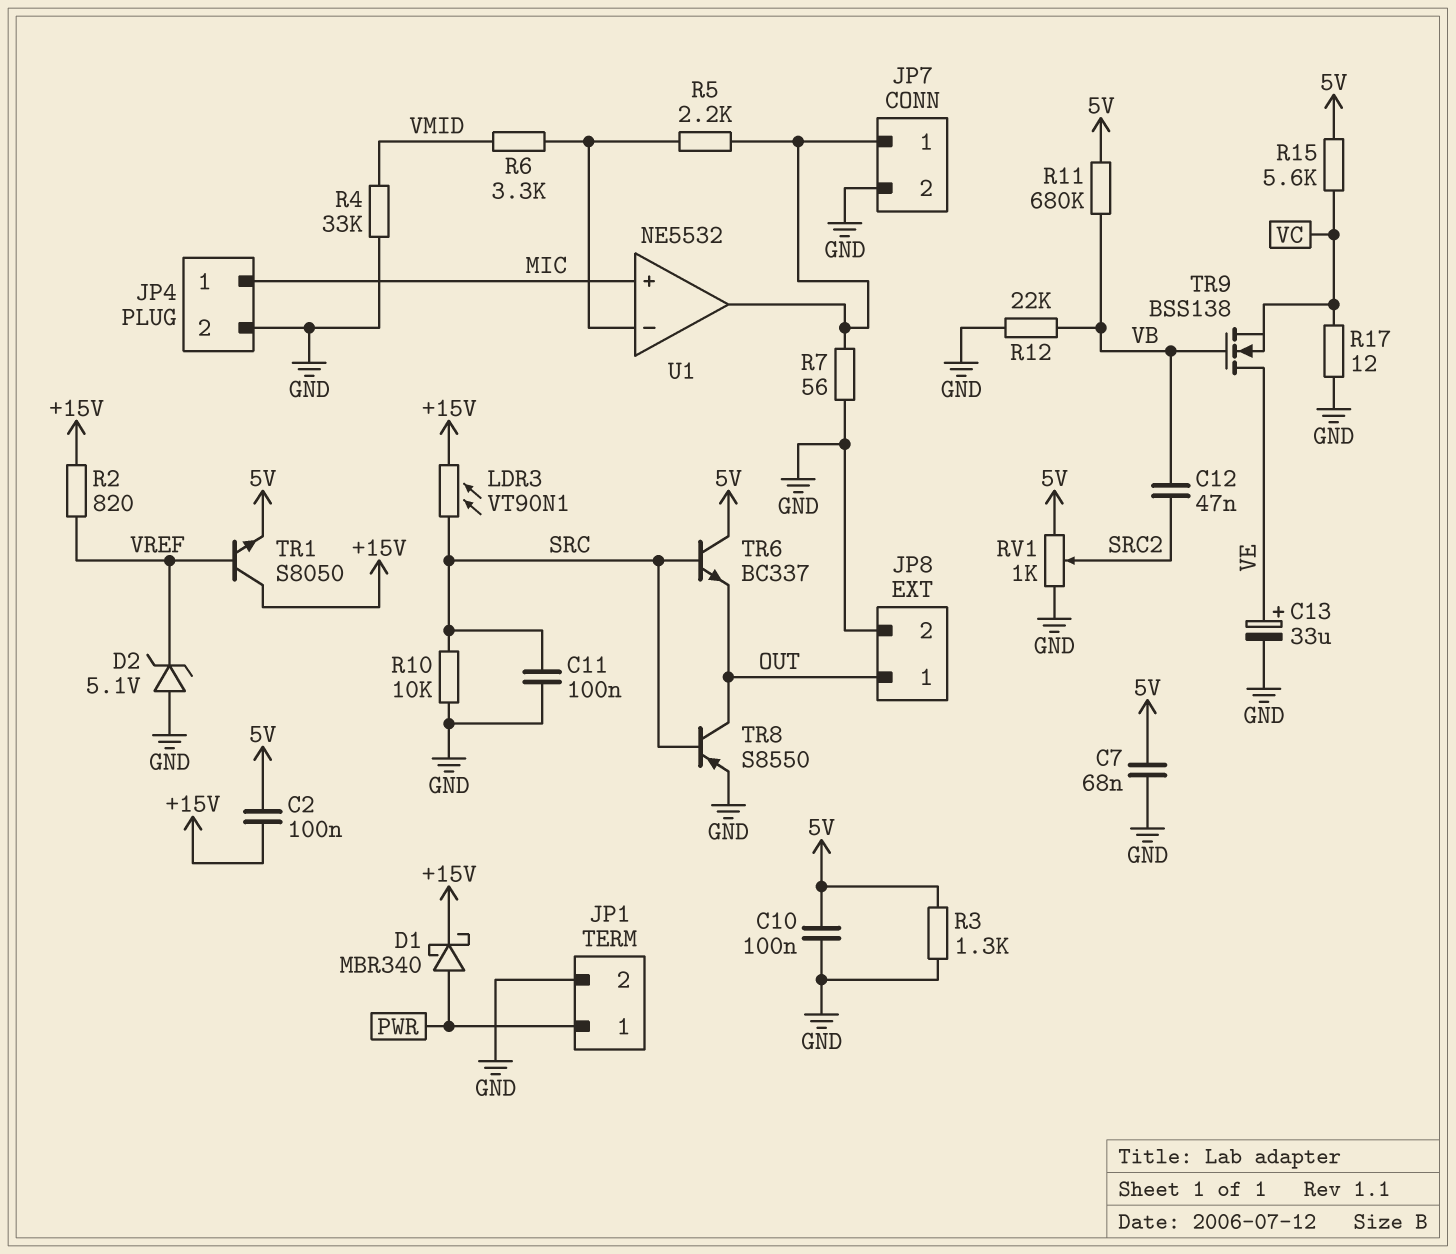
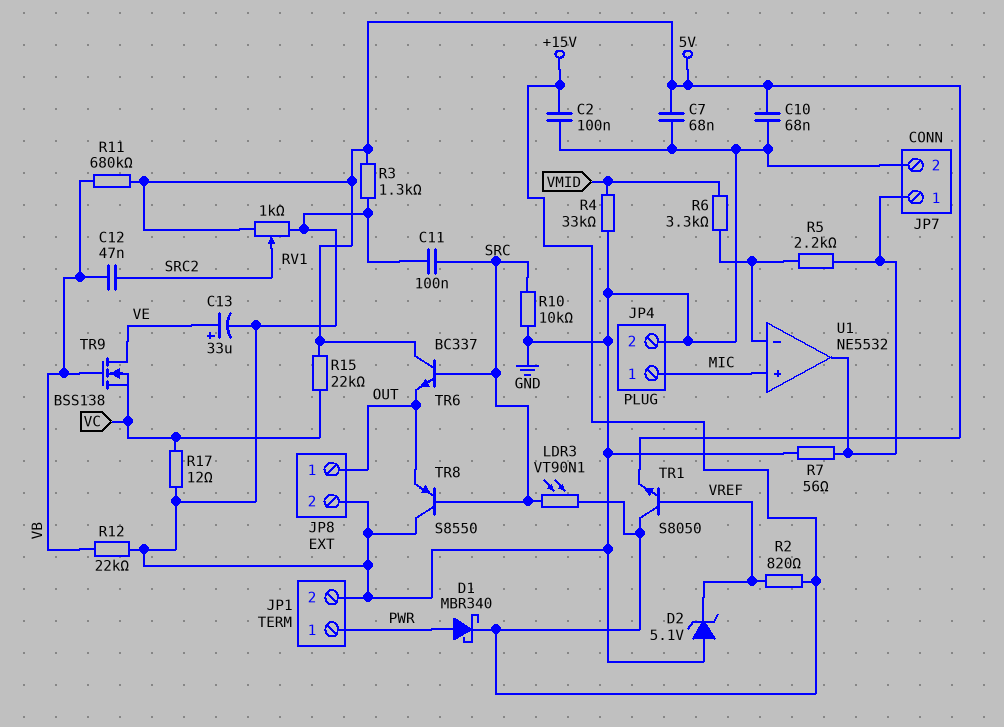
C2: 100nF (+15V, 5V) -> 100nF (+15V, GND)
C10: 100nF (5V, GND) -> 68nF (5V, GND)
R15: 5.6k (5V, VC) -> 22k (5V, VC)
TR8: PNP S8550 (B SRC, C OUT, E GND) -> PNP S8550 (B SRC, C GND, E OUT)

